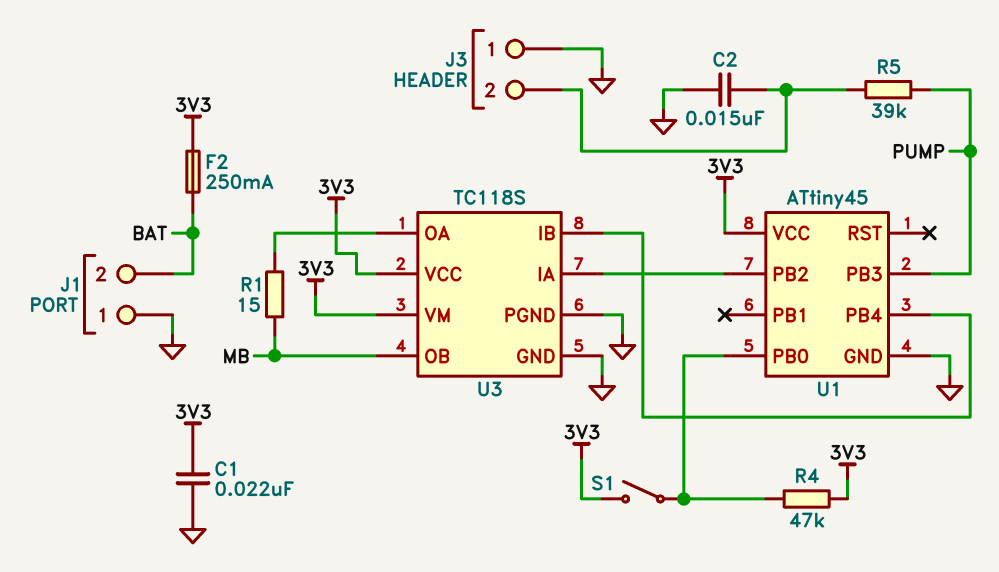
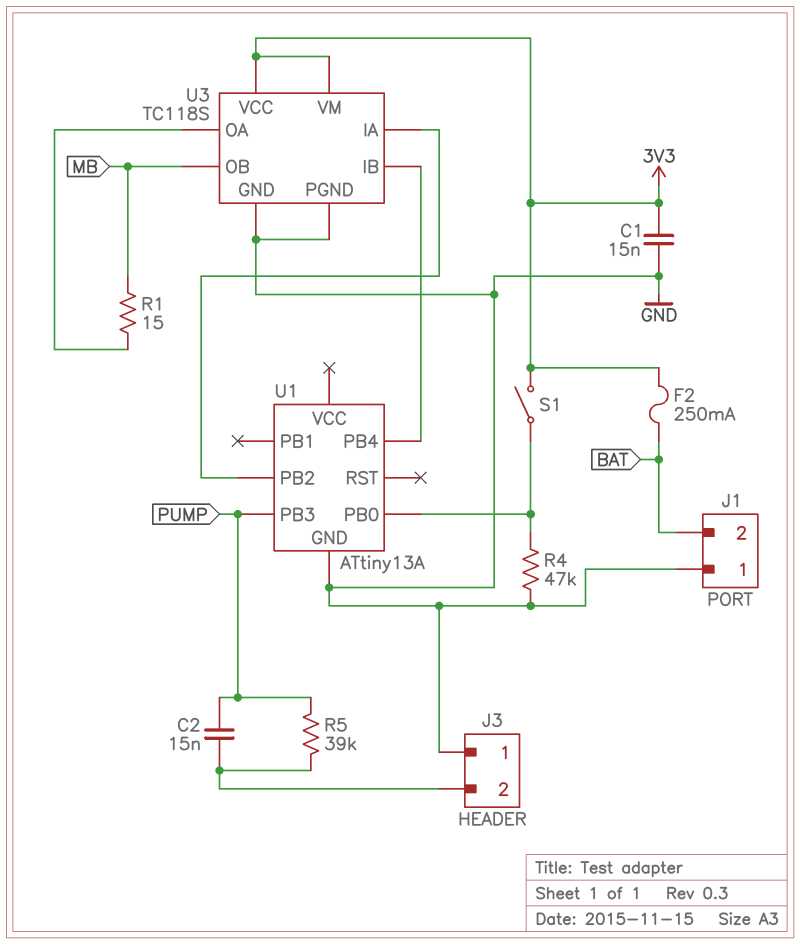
C1: 22nF (3V3, GND) -> 15nF (3V3, GND)
C2: 15nF (GND, J3/2) -> 15nF (J3/2, PUMP)
R4: 47k (3V3, U1/PB0) -> 47k (GND, U1/PB0)
U1: ATtiny45 -> ATtiny13A
U1 pin VCC: 3V3 -> none

